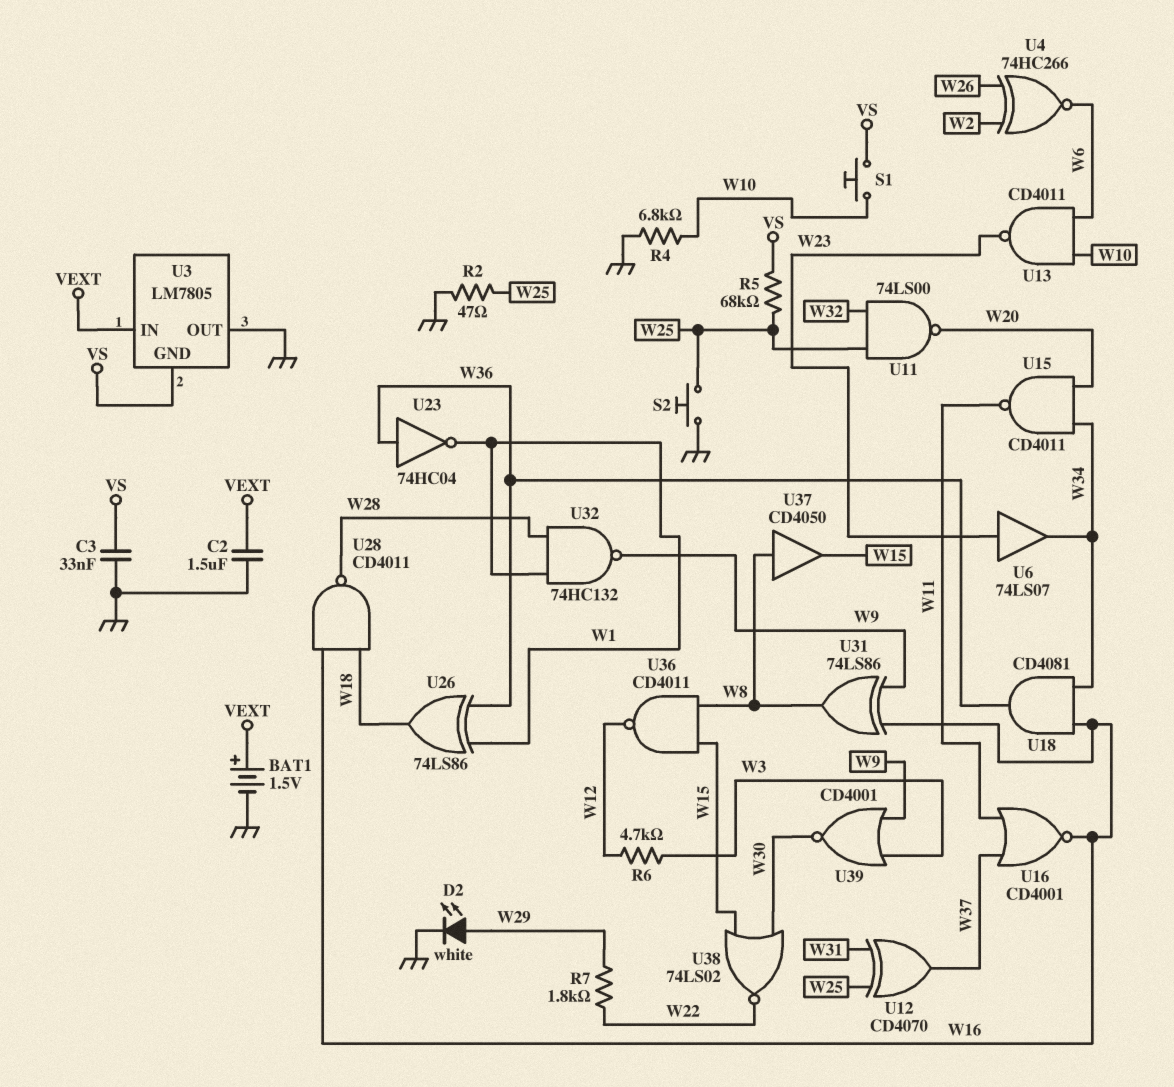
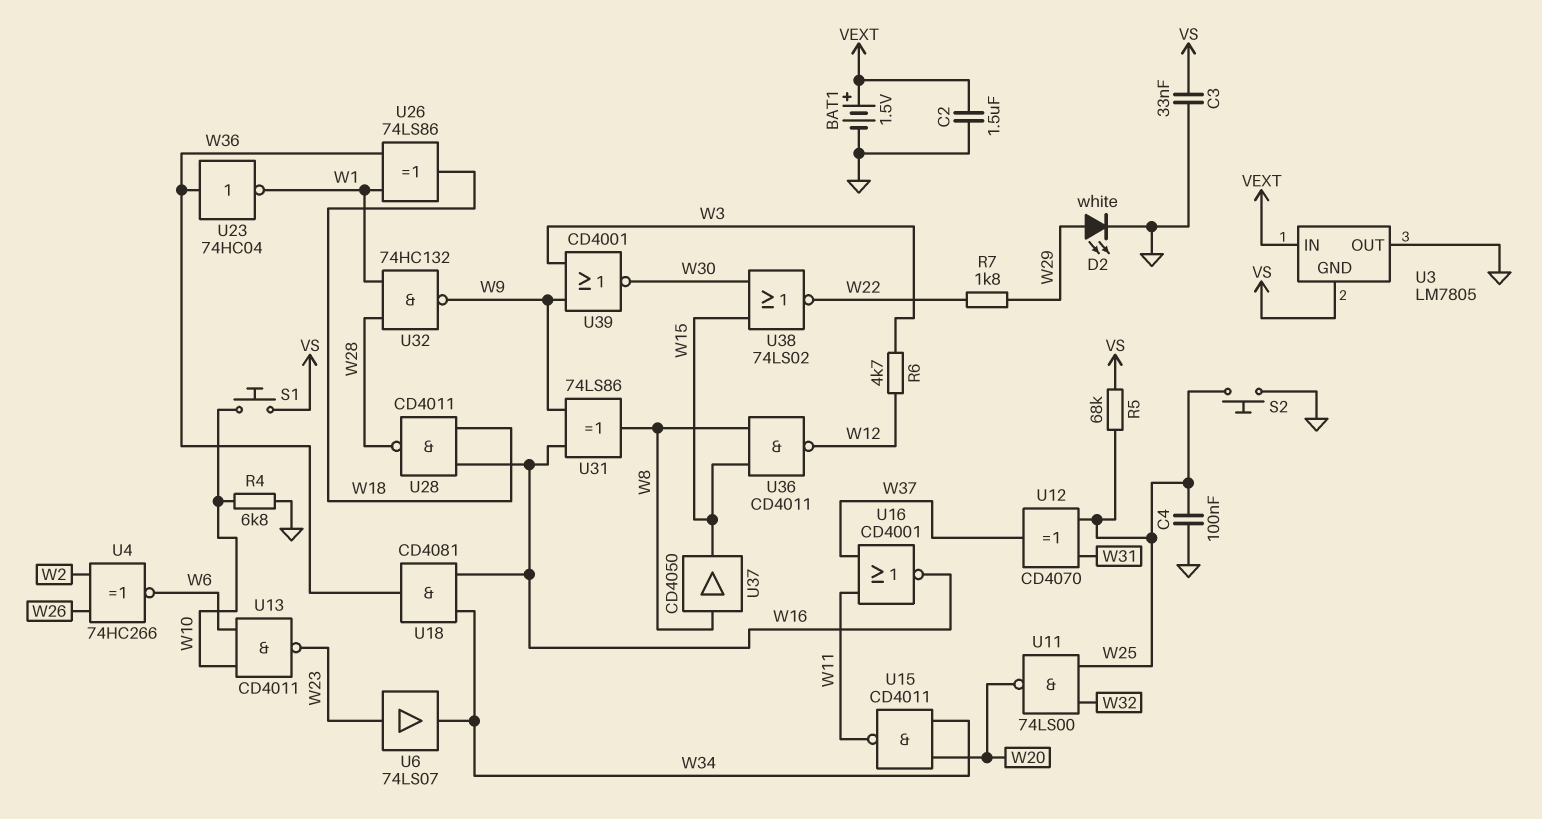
C4: none -> 100nF (GND, W25)
R2: 47 (GND, W25) -> none

